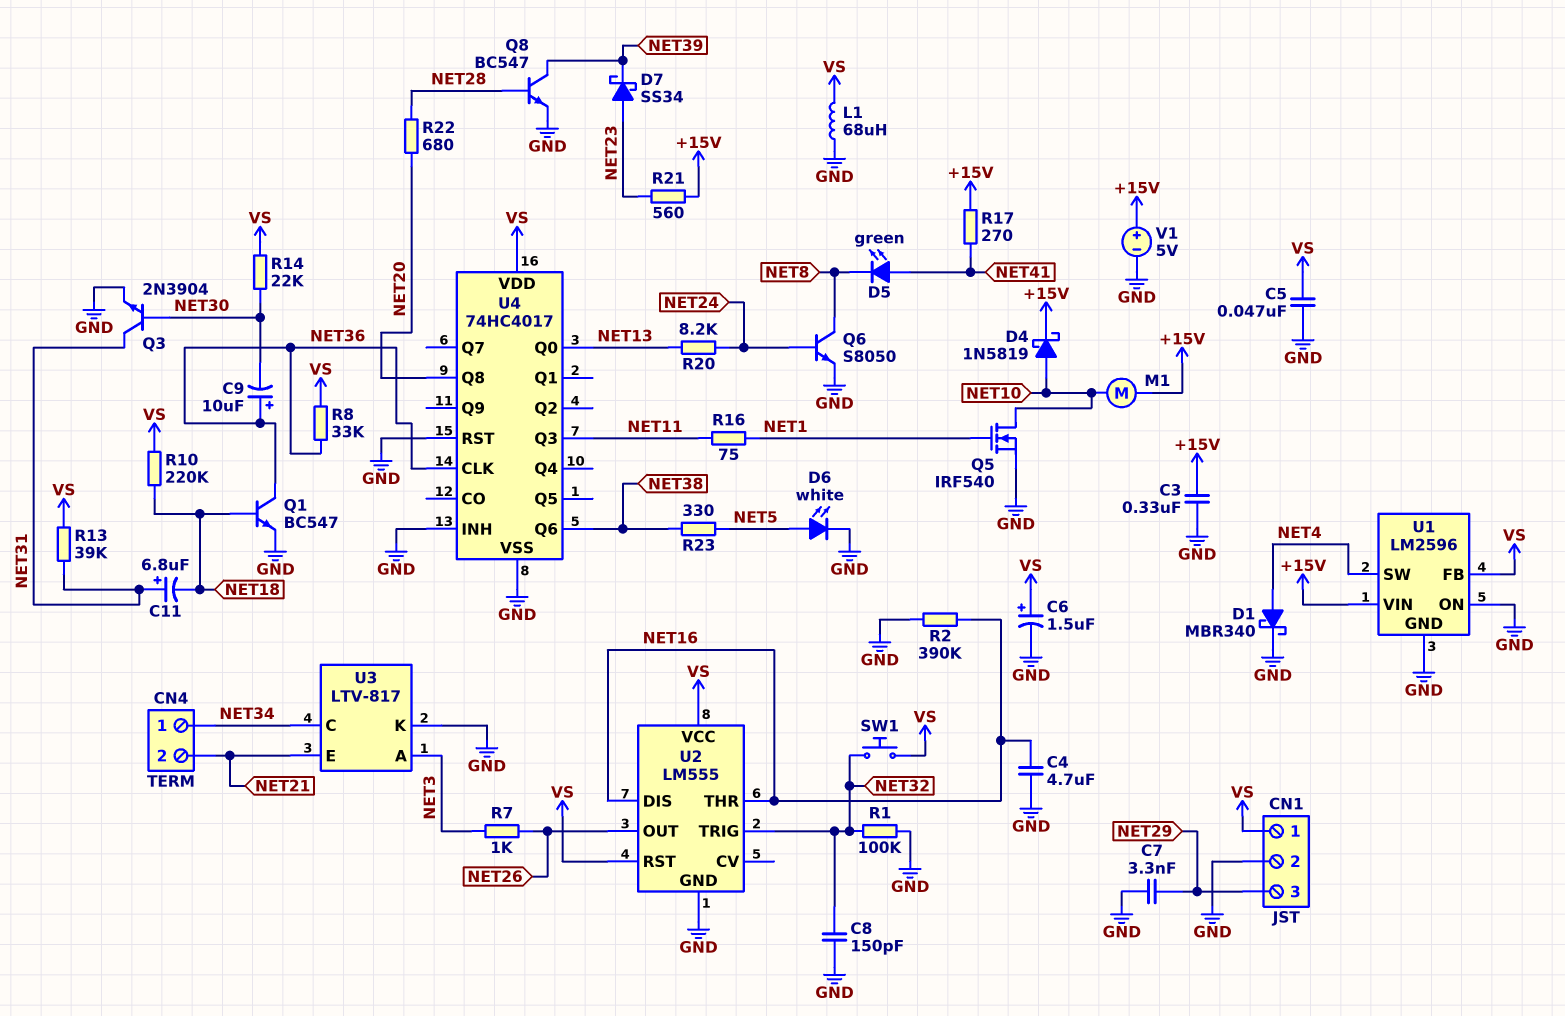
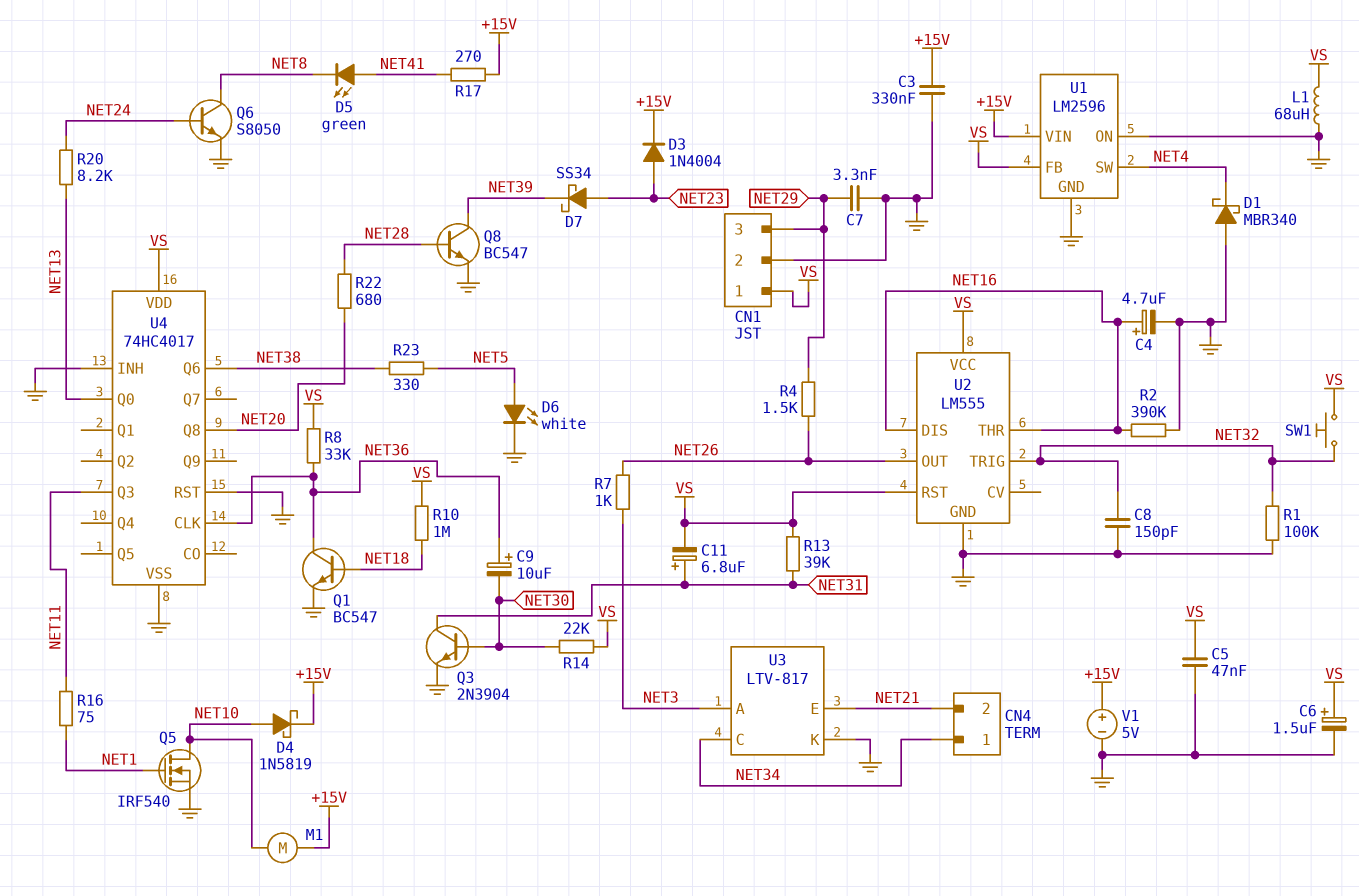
C4: 4.7uF (GND, NET16) -> 4.7uF (plus NET16, minus GND)
C11: 6.8uF (plus NET31, minus NET18) -> 6.8uF (plus NET31, minus VS)
D1: schottky MBR340 (A NET4, K GND) -> schottky MBR340 (A GND, K NET4)
D3: none -> diode 1N4004 (A NET23, K +15V)
R4: none -> 1.5k (NET26, NET29)
R10: 220k (NET18, VS) -> 1M (NET18, VS)
R21: 560 (+15V, NET23) -> none

